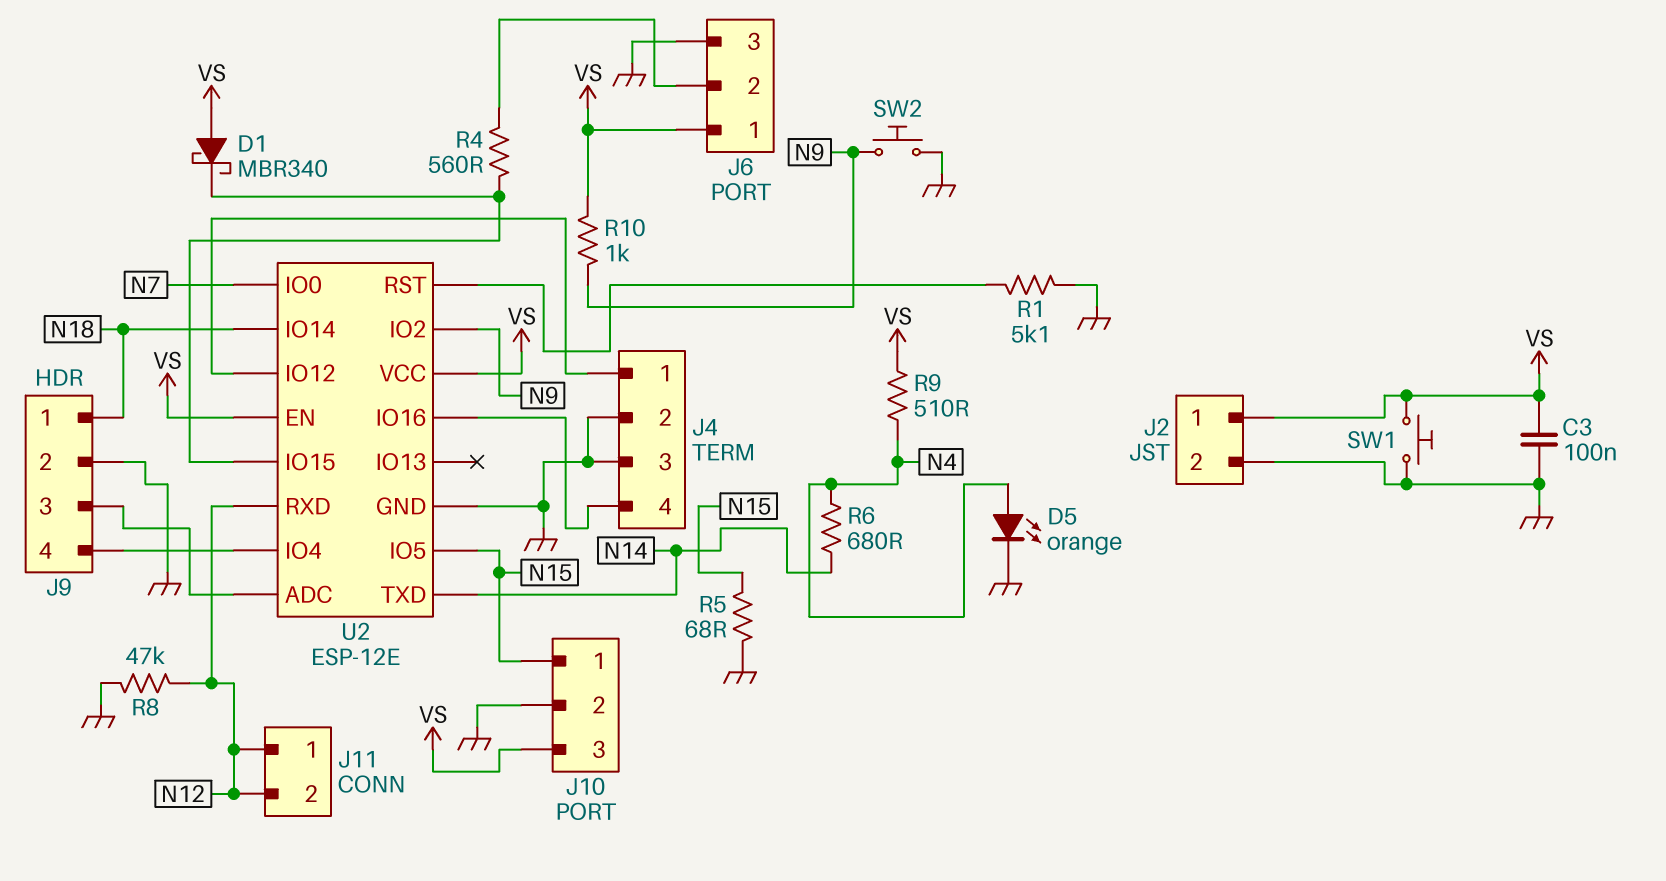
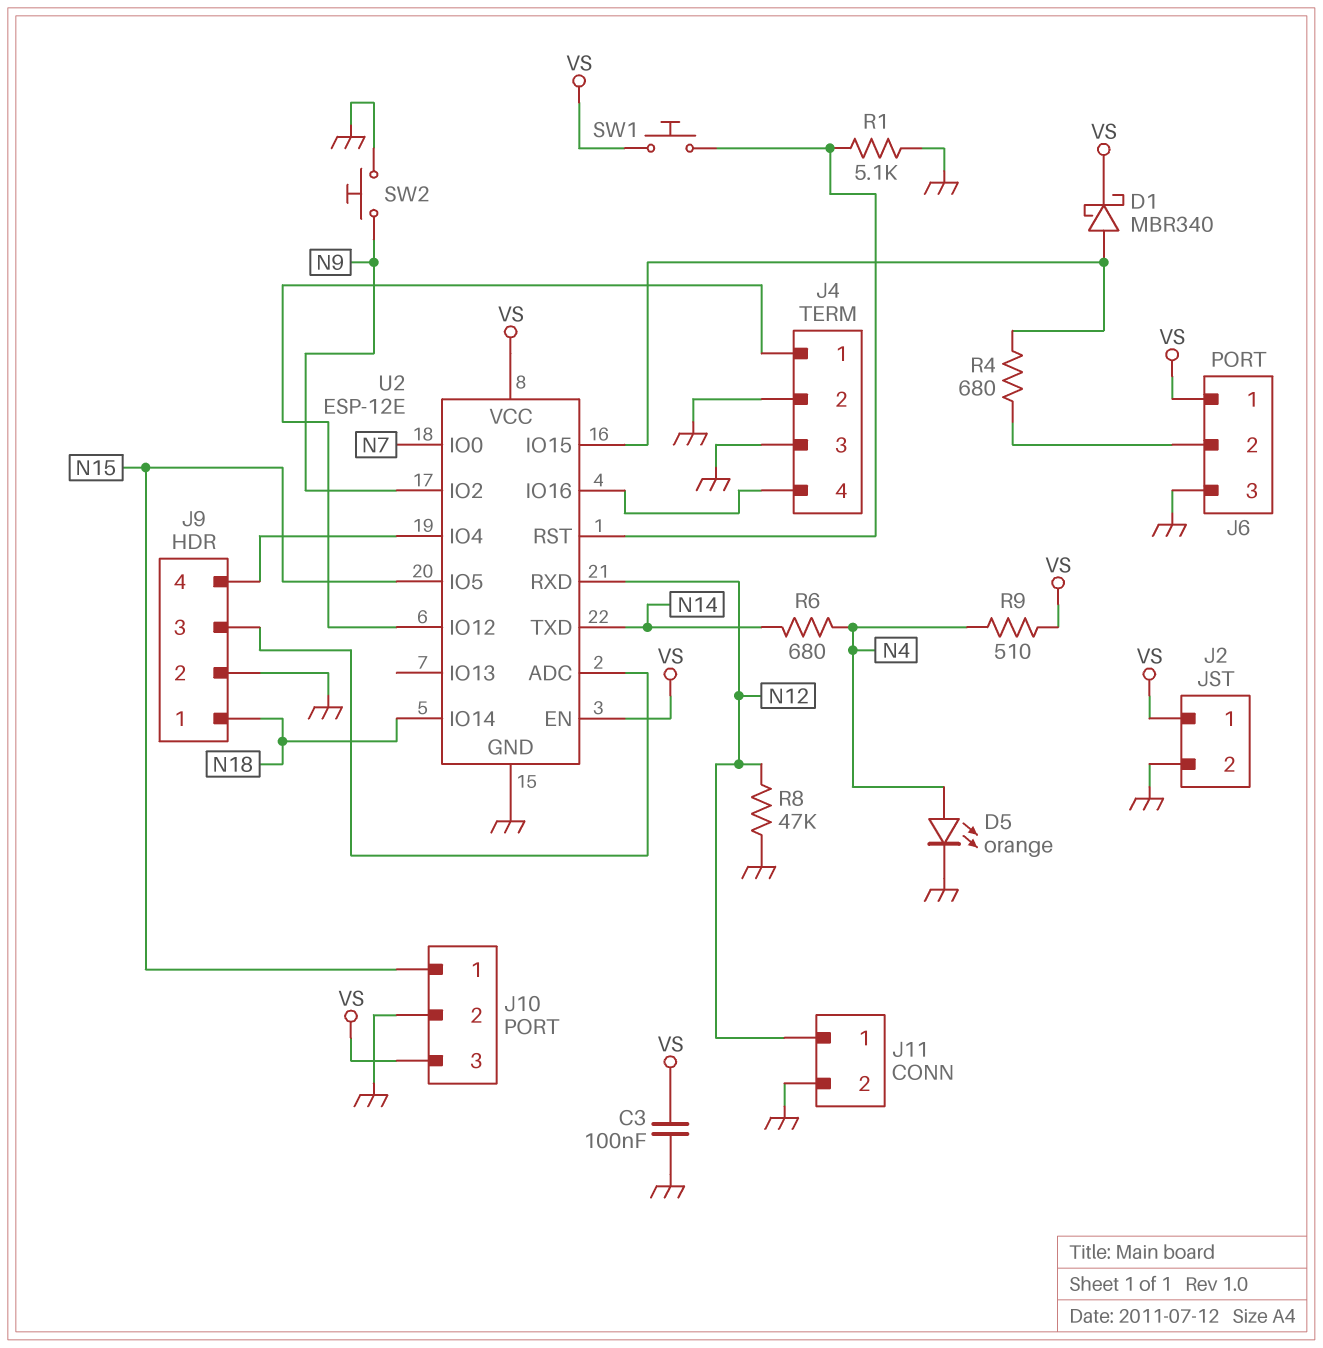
D1: schottky MBR340 (A VS, K U2/IO15) -> schottky MBR340 (A U2/IO15, K VS)
J11 pin 2: N12 -> GND
R4: 560 (J6/2, U2/IO15) -> 680 (J6/2, U2/IO15)
R5: 68 (GND, N15) -> none
R10: 1k (N9, VS) -> none
SW1: button (GND, VS) -> button (U2/RST, VS)

